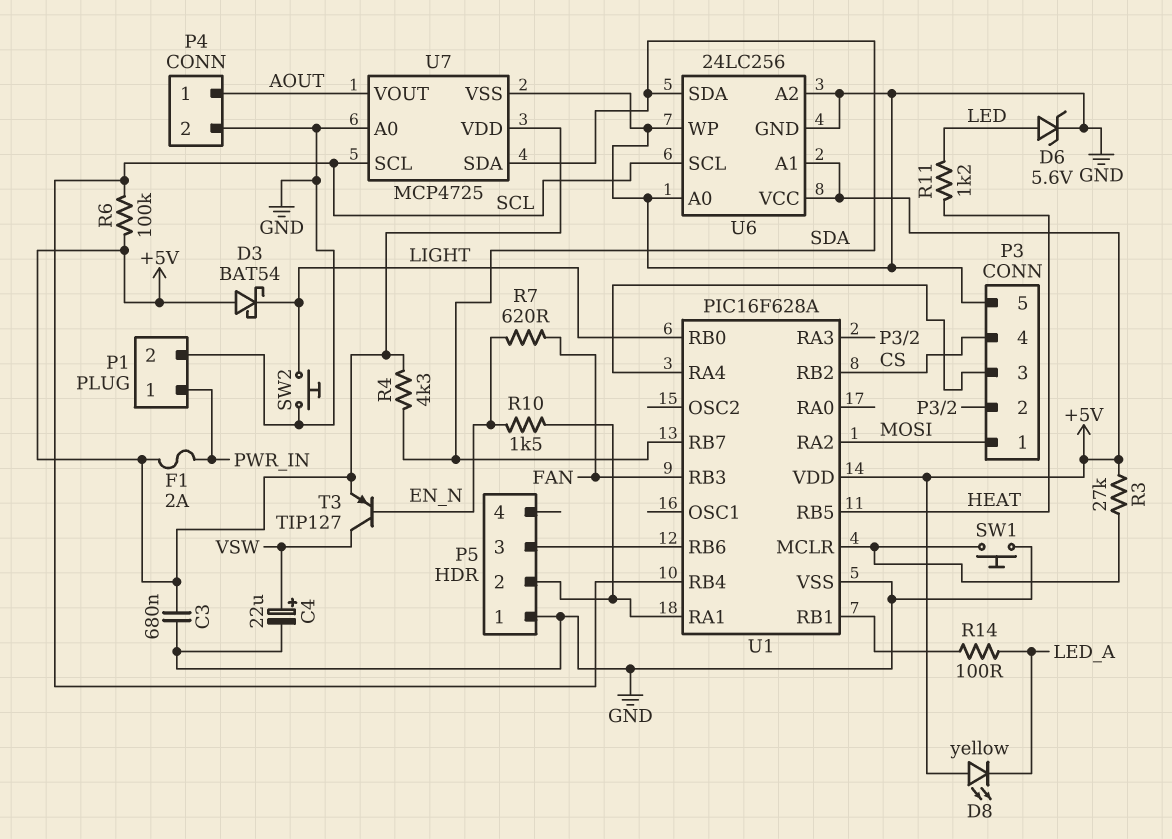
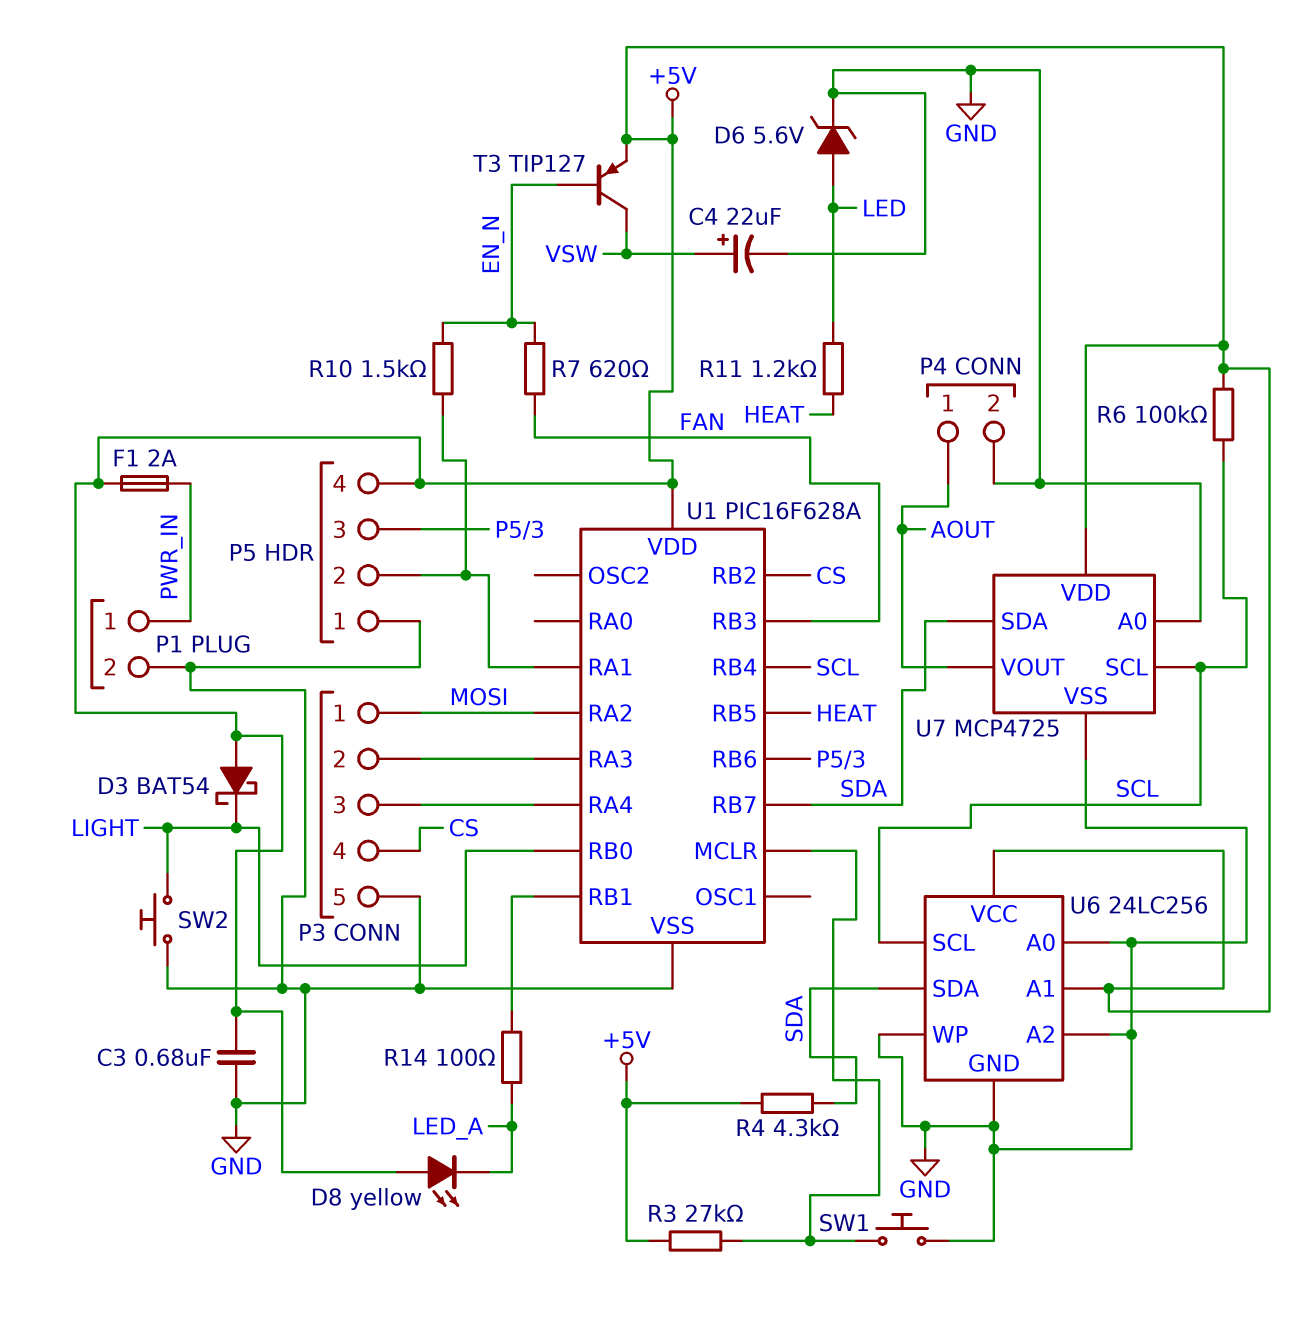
P5 pin 4: none -> +5V

